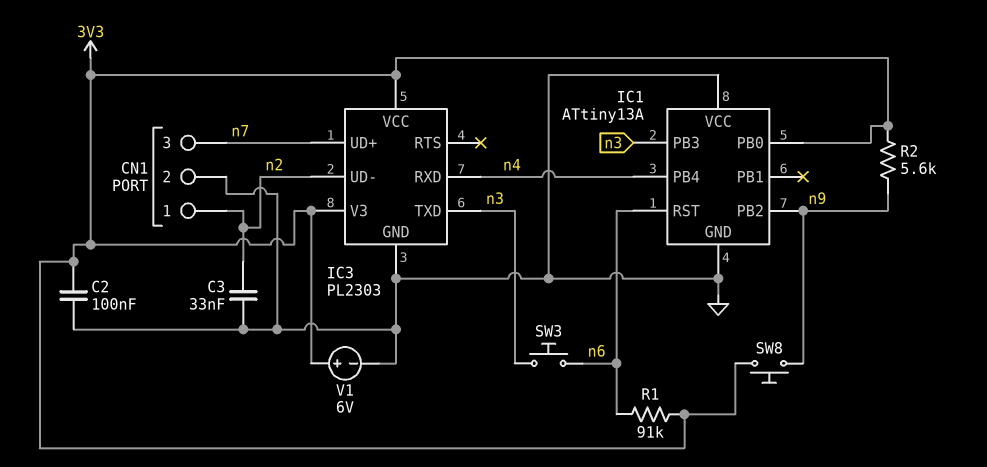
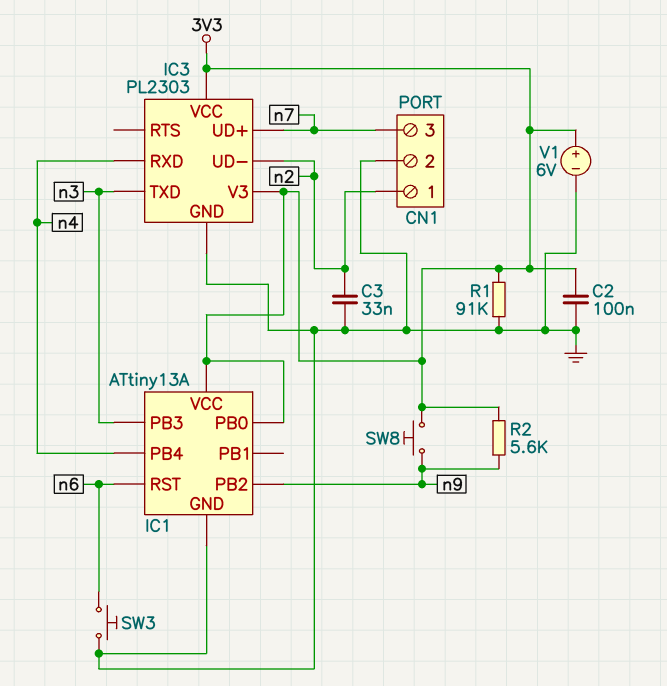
IC1 pin VCC: GND -> 3V3
R1: 91k (3V3, n6) -> 91k (3V3, GND)
SW3: button (n3, n6) -> button (GND, n6)

